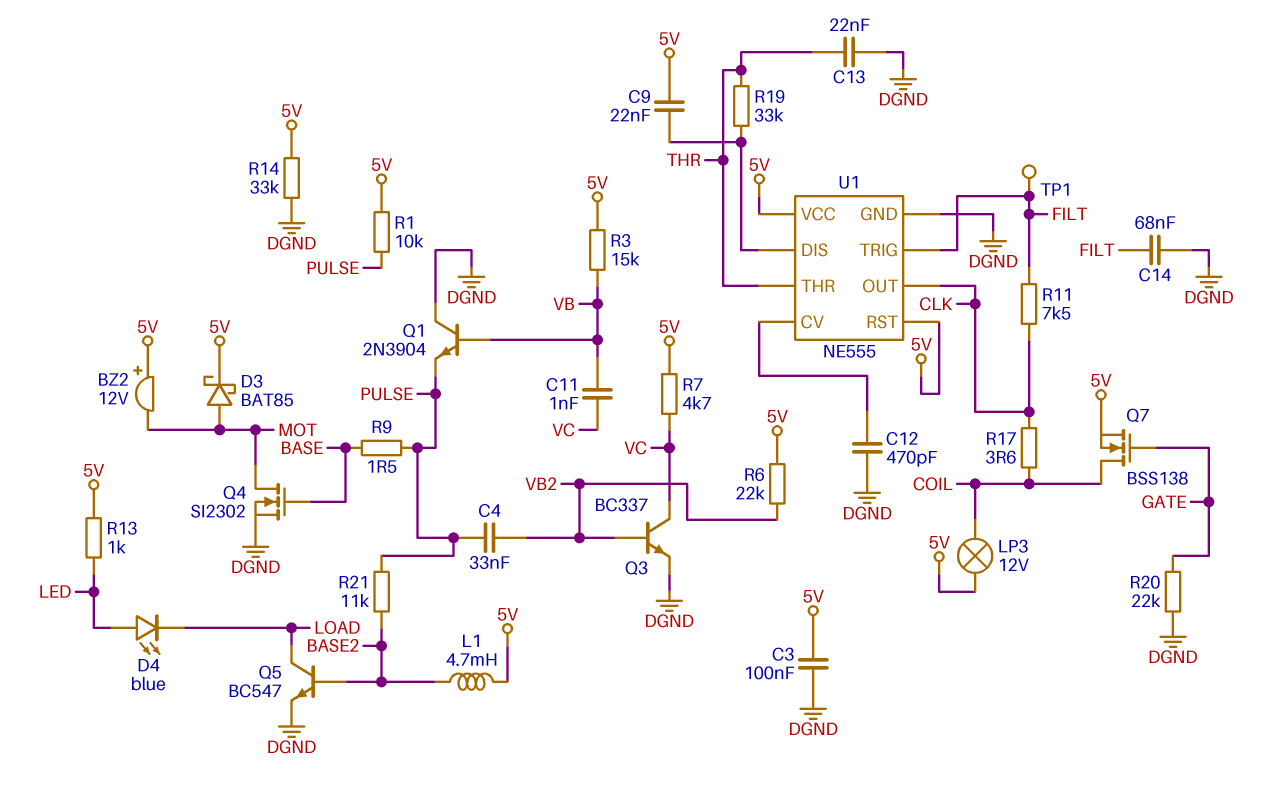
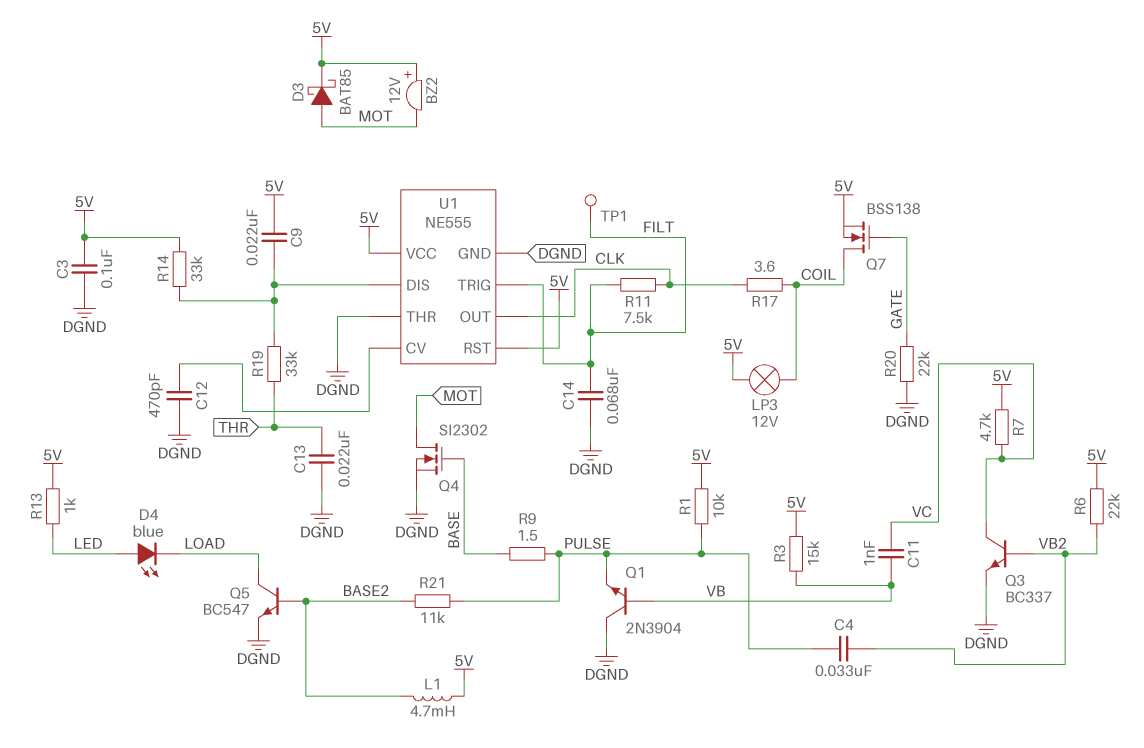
R14: 33k (5V, DGND) -> 33k (5V, U1/DIS)
U1 pin THR: THR -> DGND

